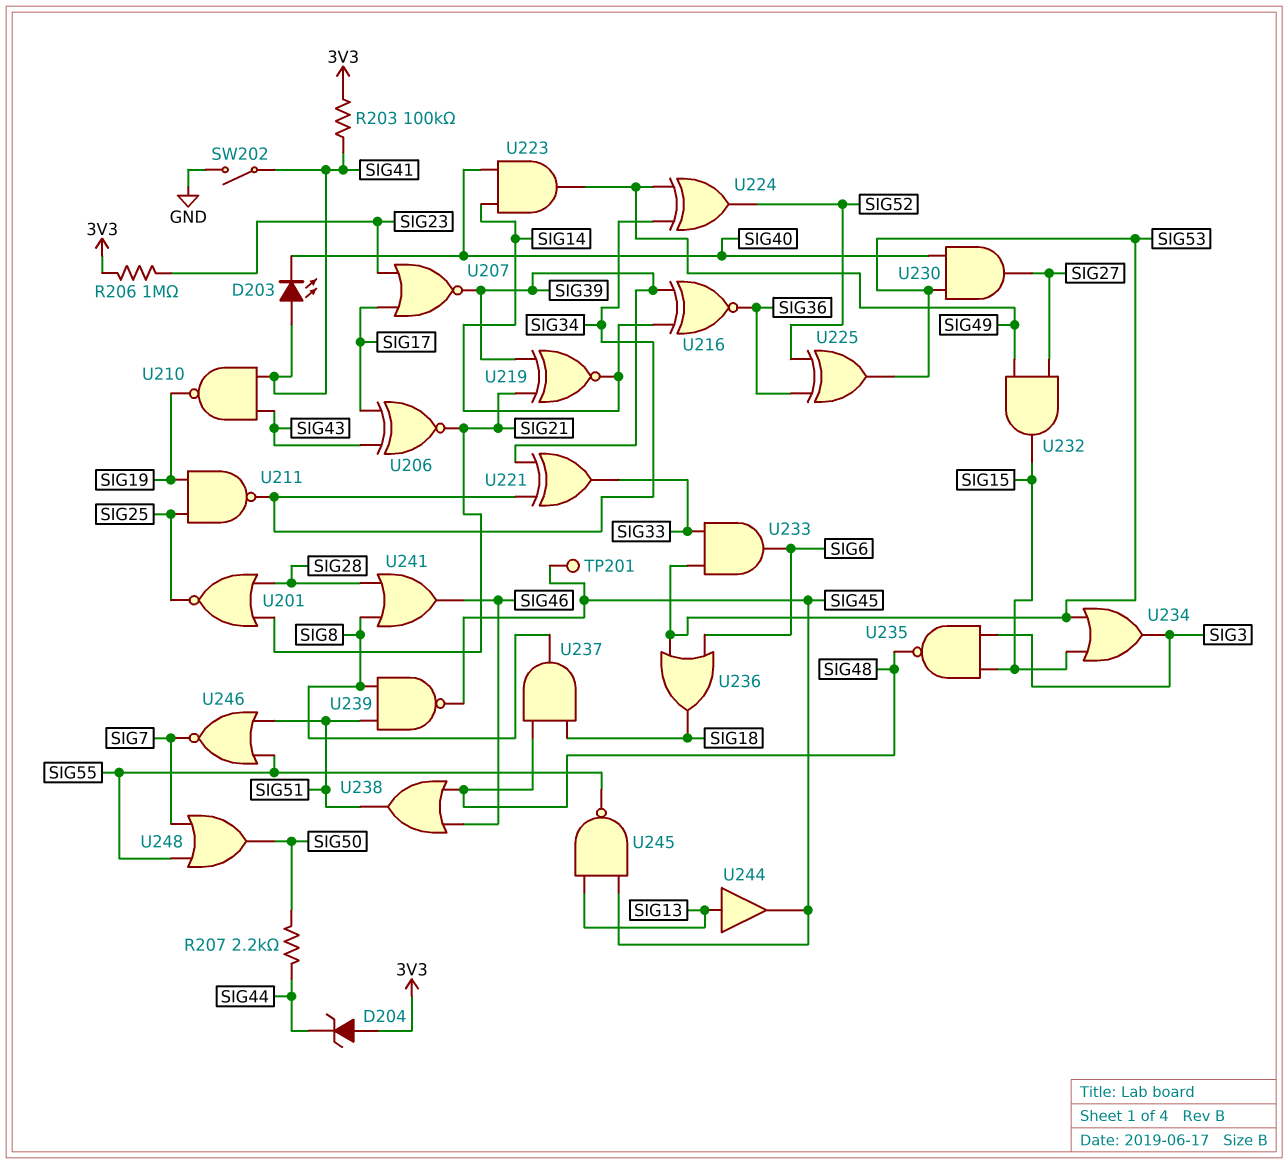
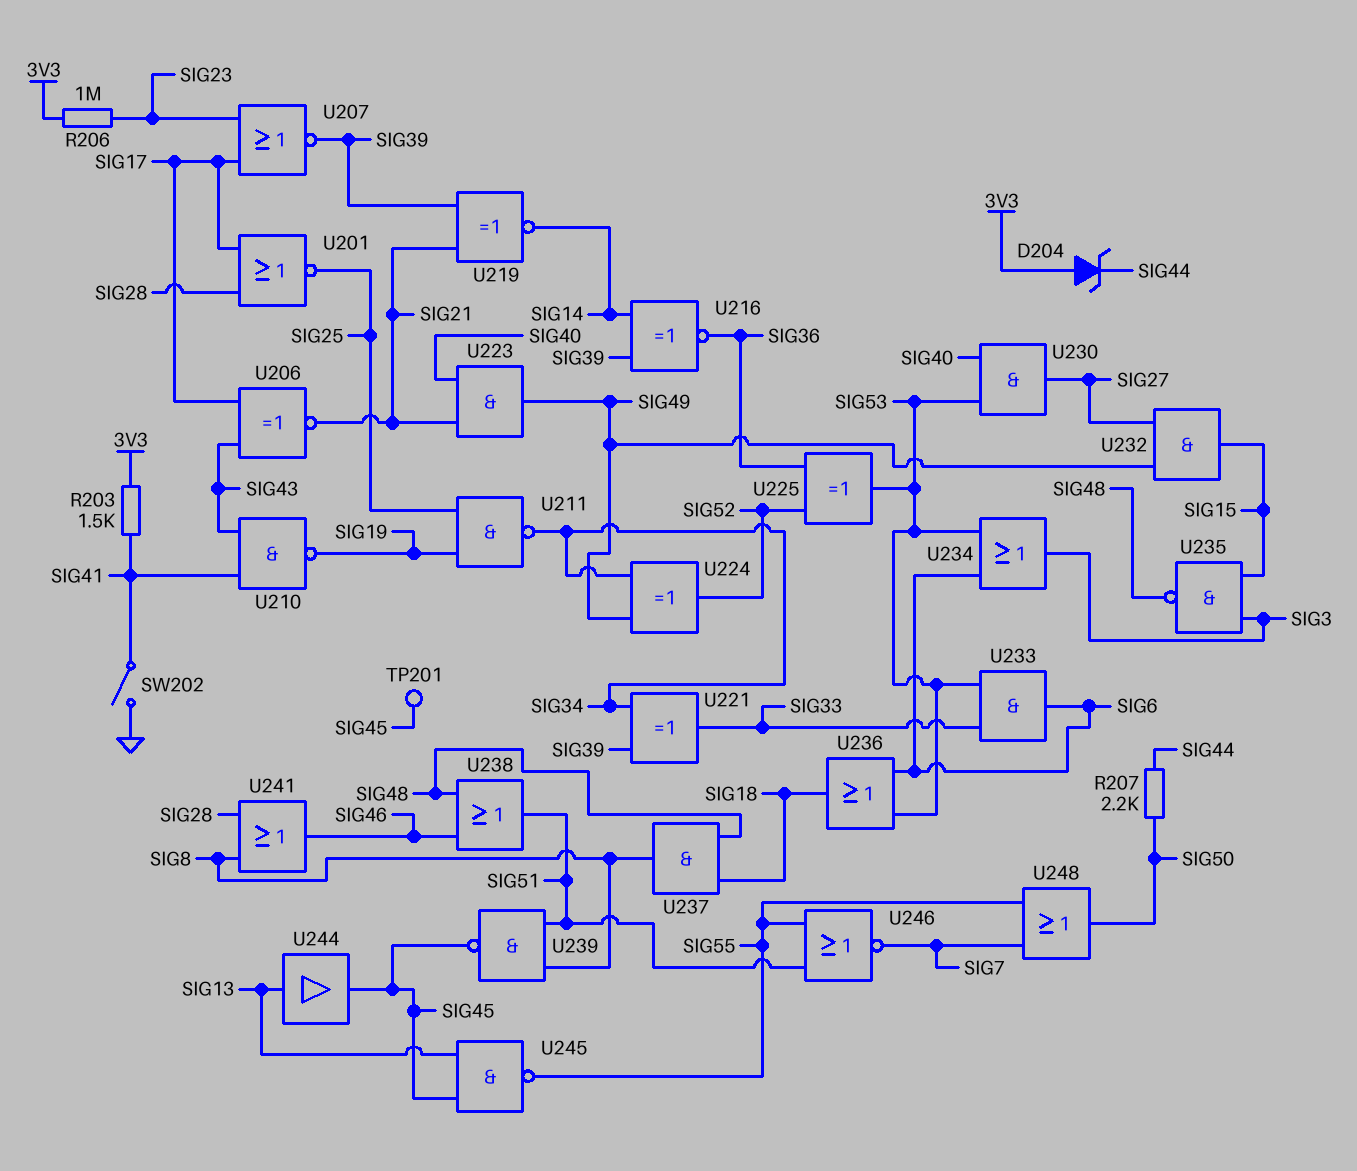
D203: LED (A SIG41, K SIG40) -> none
R203: 100k (3V3, SIG41) -> 1.5k (3V3, SIG41)
U201: NOR (in SIG21, in SIG28, out SIG25) -> NOR (in SIG17, in SIG28, out SIG25)
U223: AND (in SIG14, in SIG40, out SIG49) -> AND (in SIG21, in SIG40, out SIG49)
U234: OR (in SIG15, in SIG53, out SIG3) -> OR (in SIG6, in SIG53, out SIG3)

